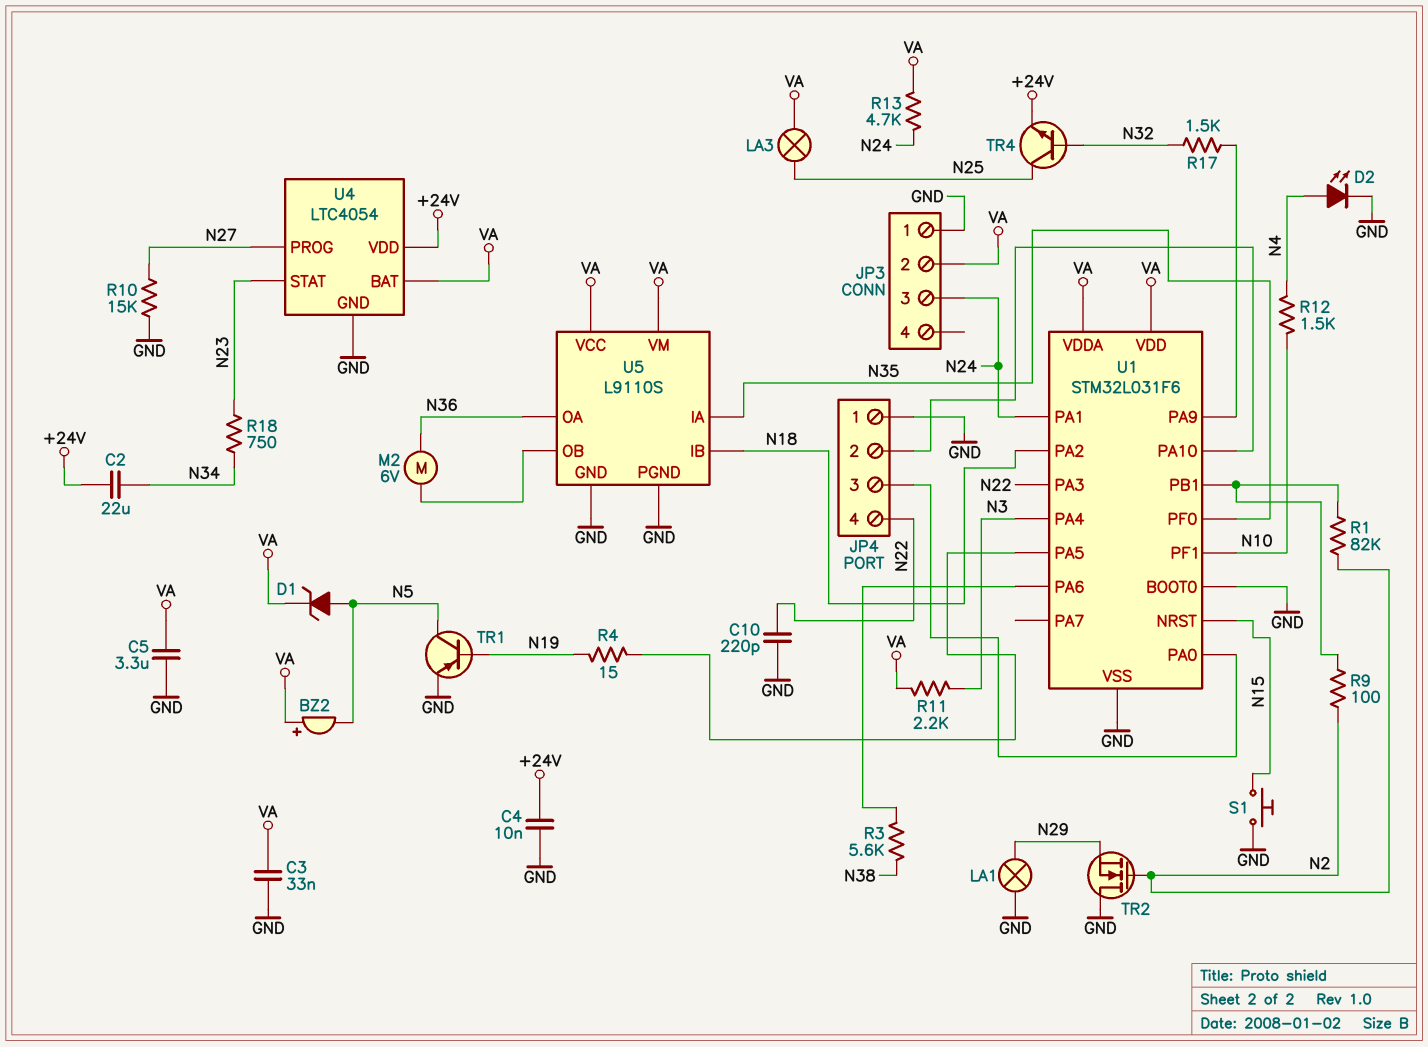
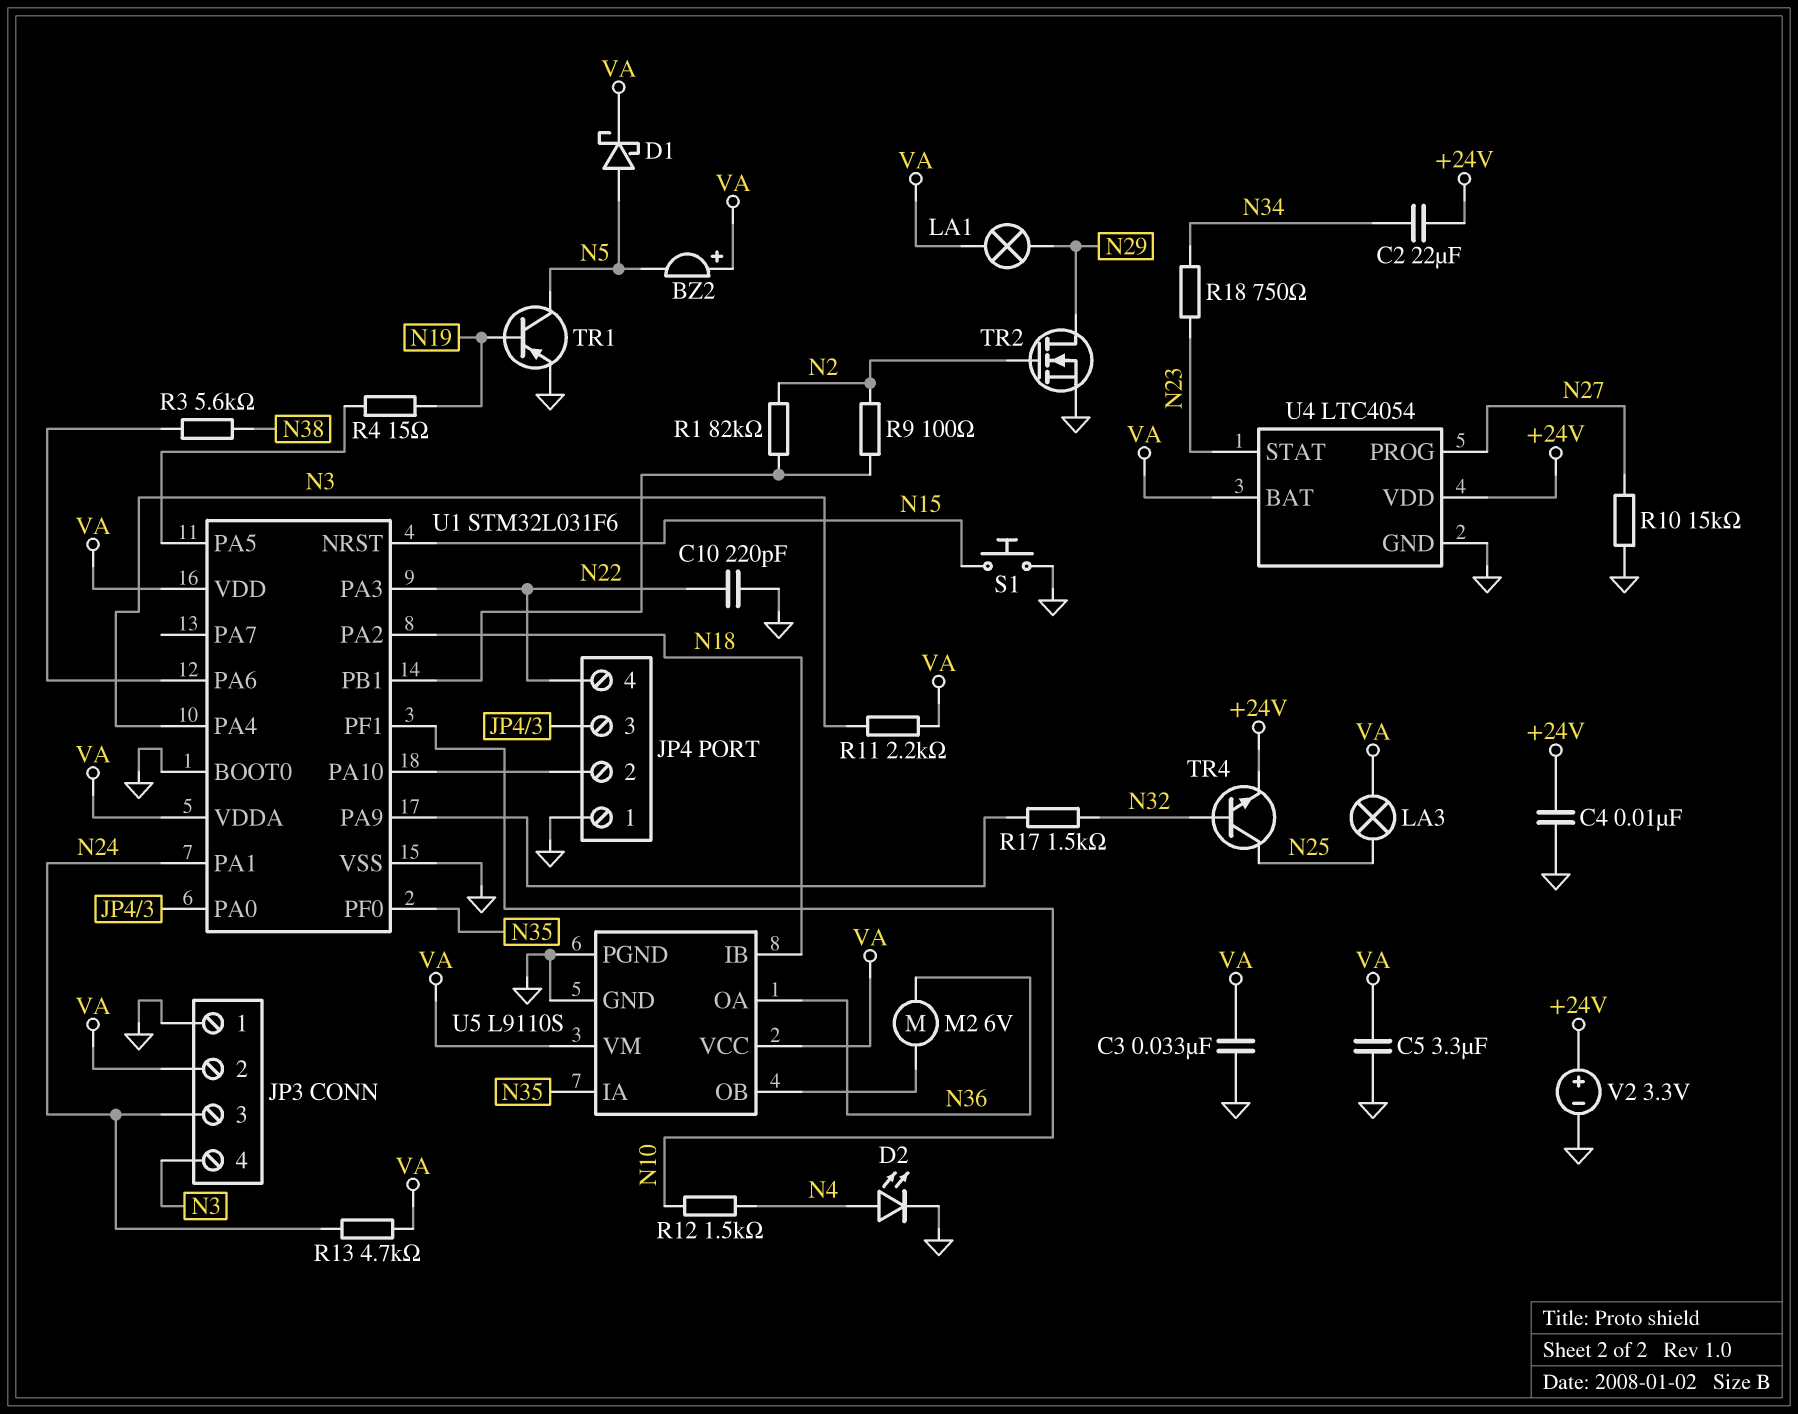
D1: zener (A N5, K VA) -> schottky (A N5, K VA)
JP3 pin 4: none -> N3
LA1: lamp (GND, N29) -> lamp (N29, VA)
TR2: NMOS (G N2, D GND, S N29) -> NMOS (G N2, D N29, S GND)
V2: none -> 3.3V (plus +24V, minus GND)

